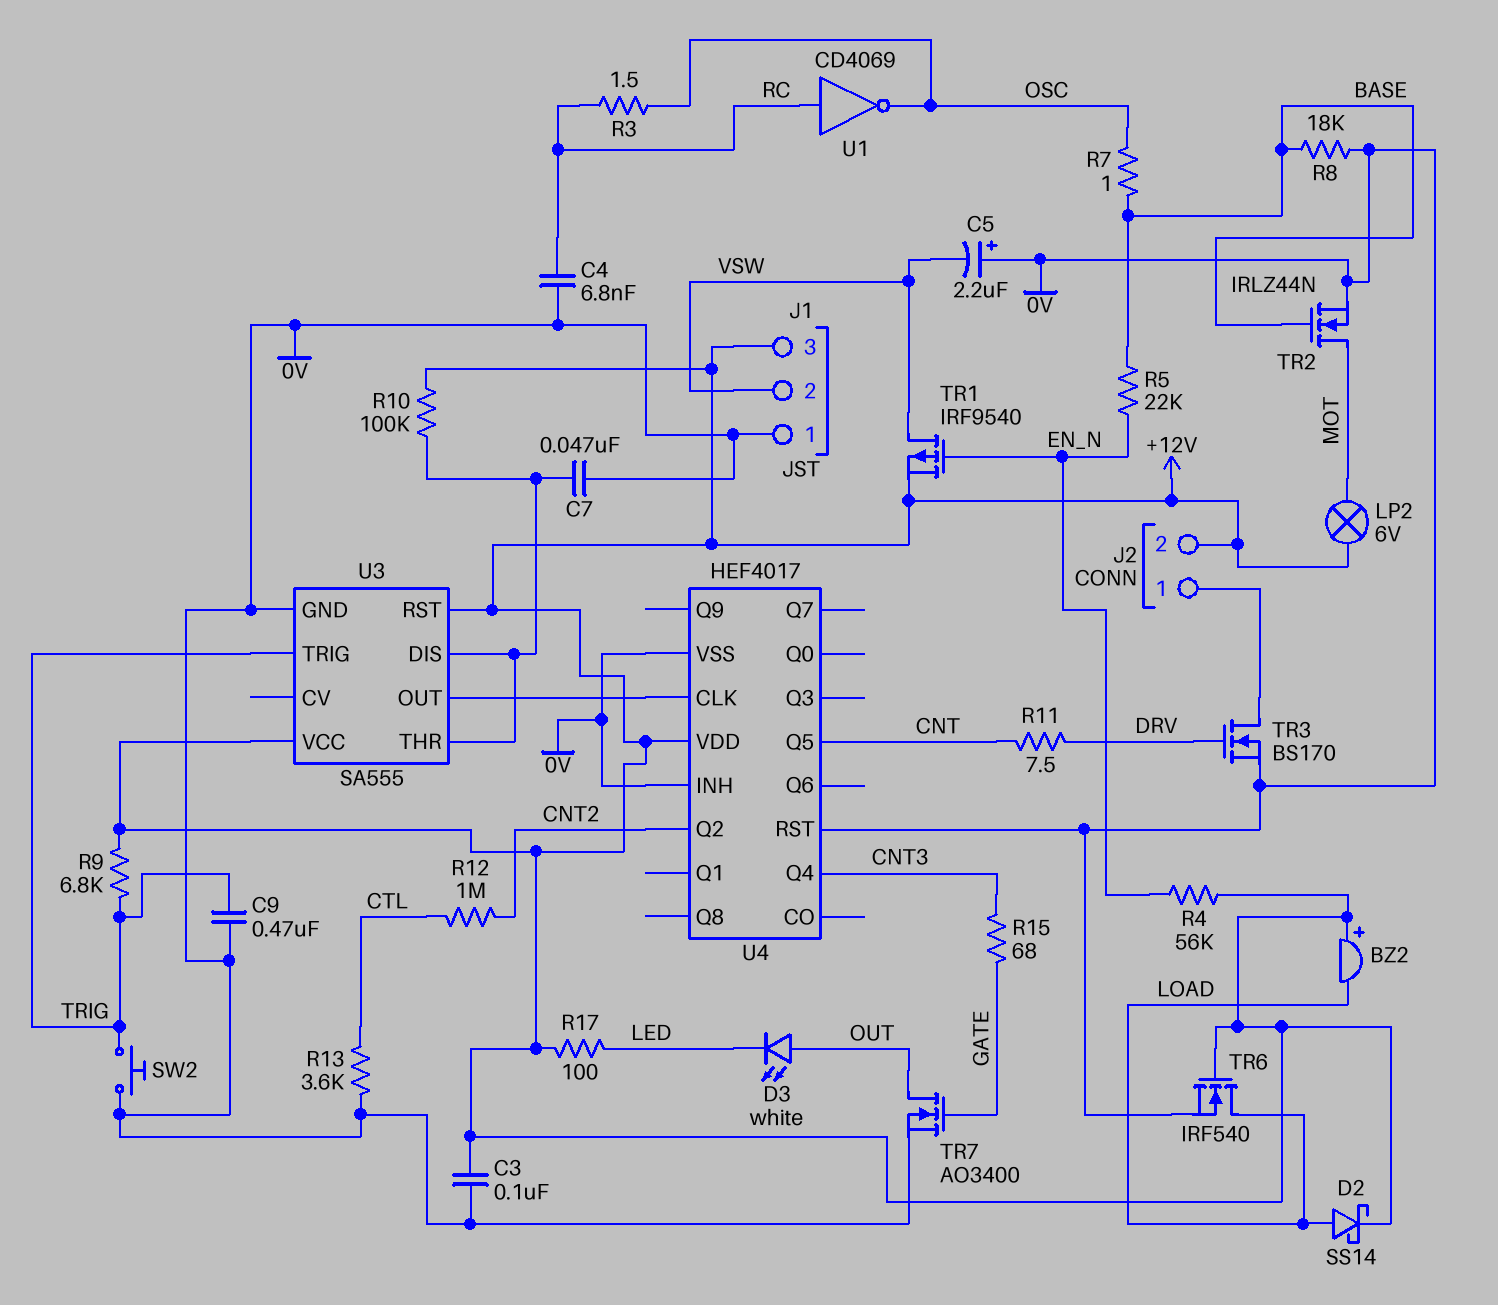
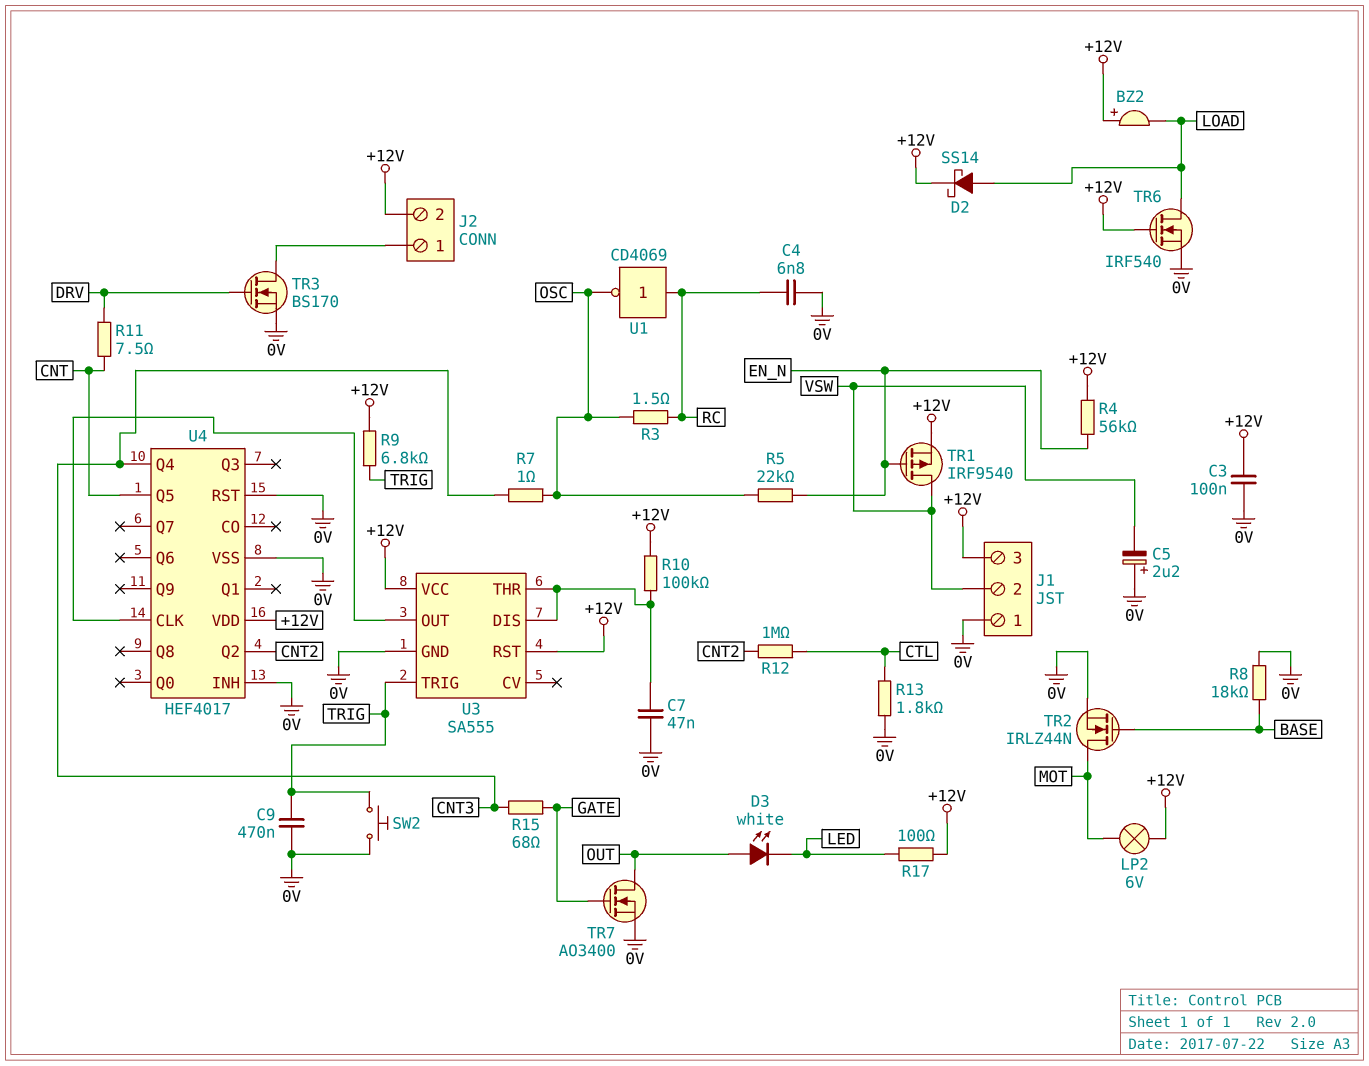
R5: 22k (BASE, EN_N) -> 22k (EN_N, OSC)
R7: 1 (BASE, OSC) -> 1 (CNT3, OSC)
R13: 3.6k (0V, CTL) -> 1.8k (0V, CTL)

